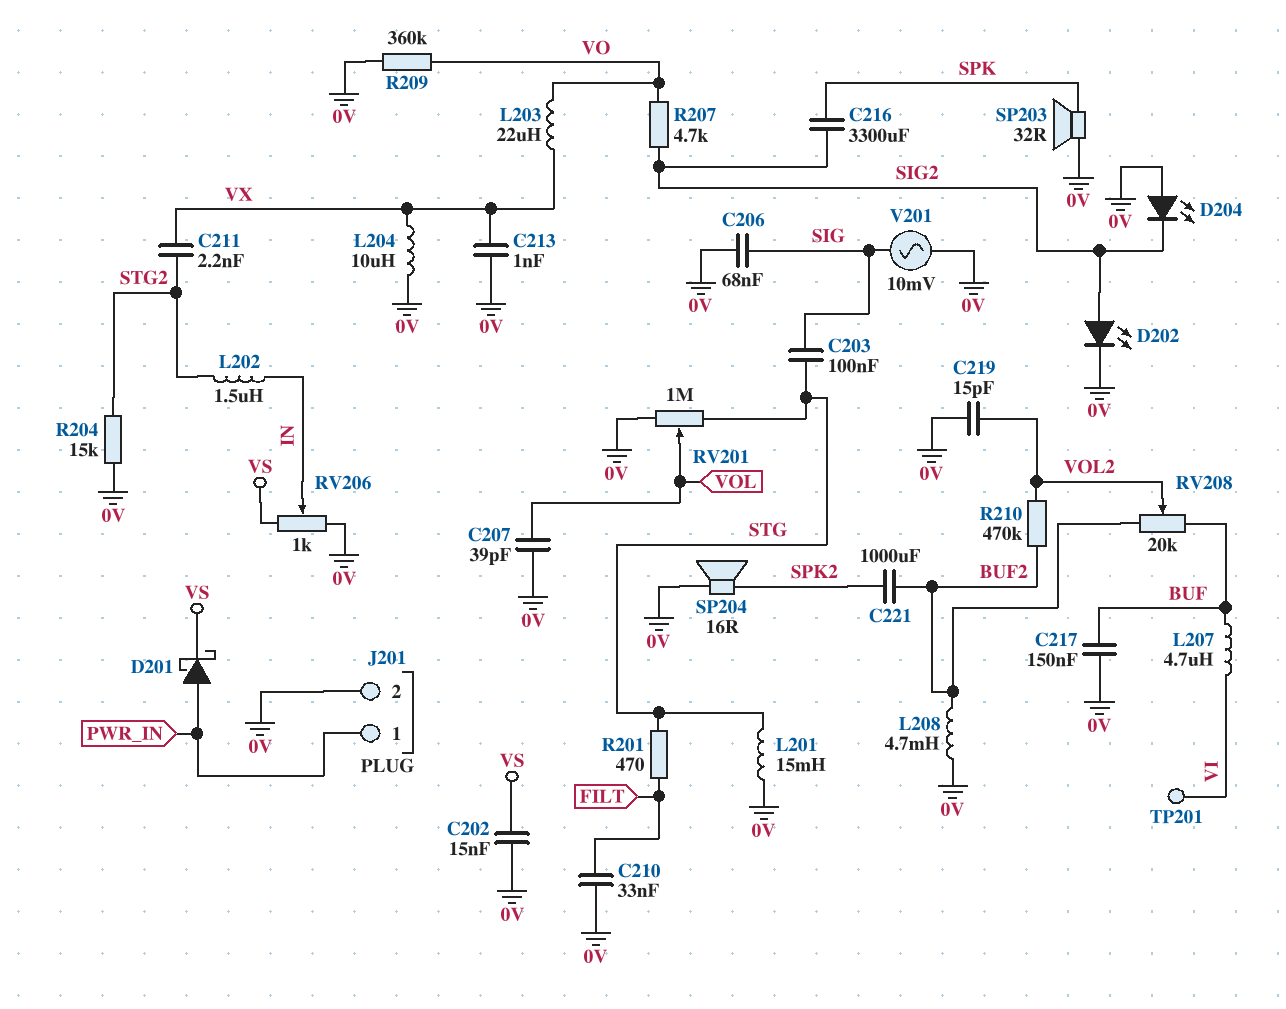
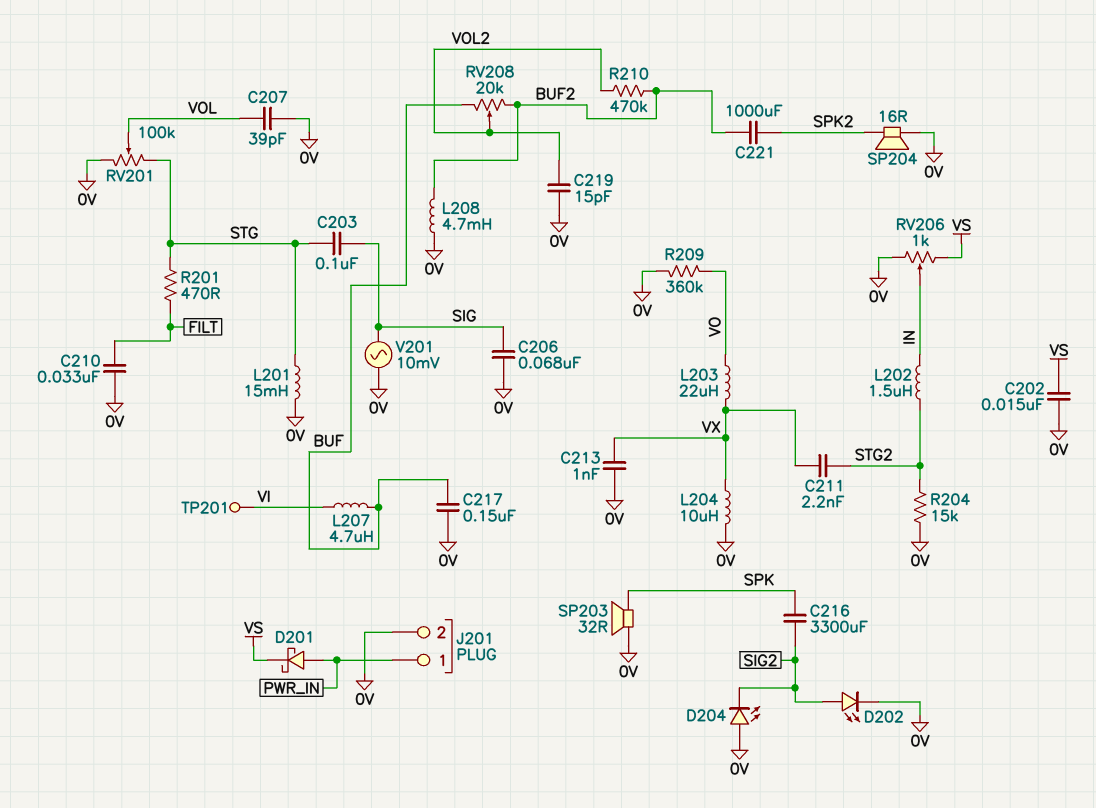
R207: 4.7k (SIG2, VO) -> none
RV201: 1M (0V, STG, wiper VOL) -> 100k (0V, STG, wiper VOL)

